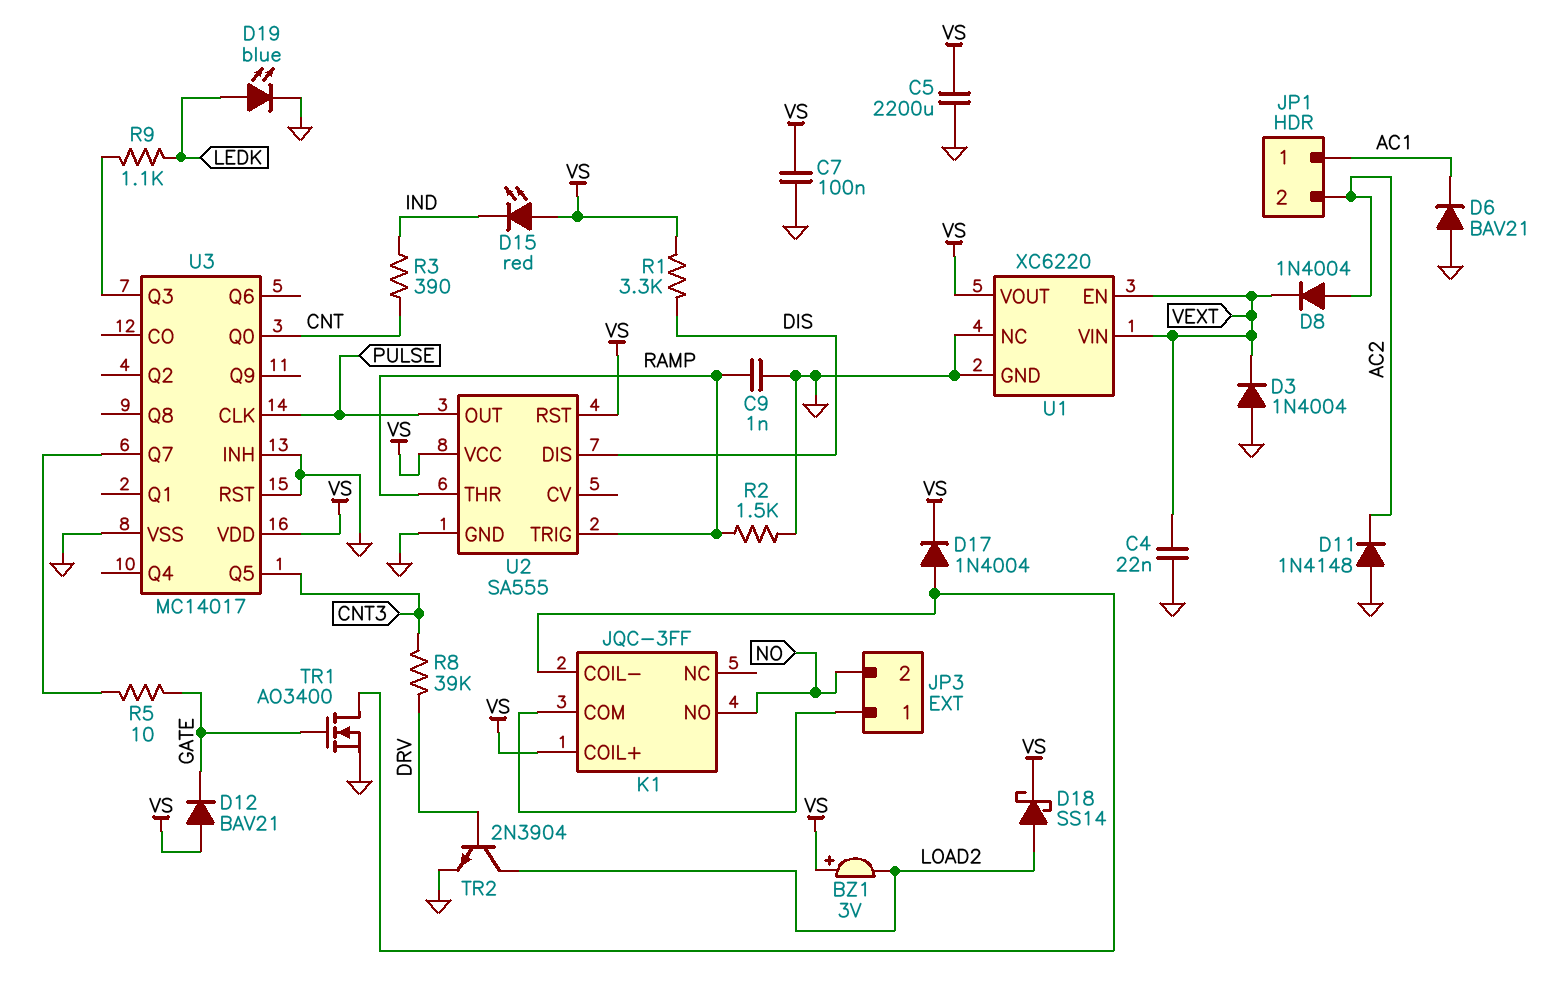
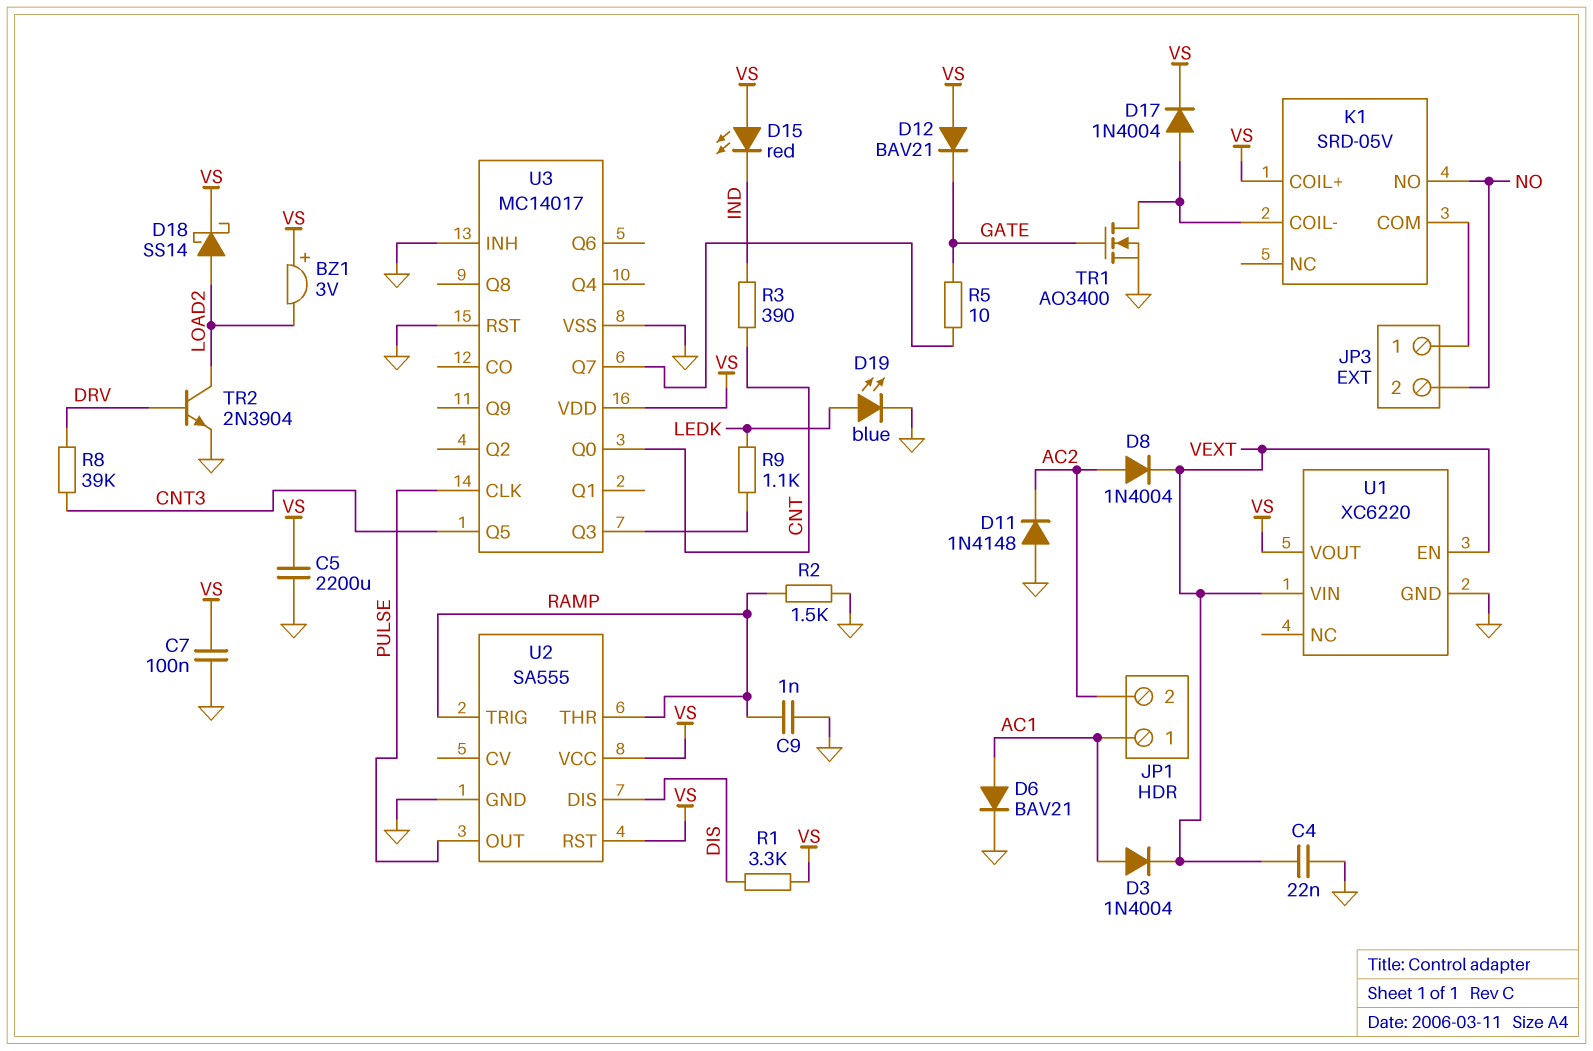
D3: diode 1N4004 (A GND, K VEXT) -> diode 1N4004 (A AC1, K VEXT)
D6: diode BAV21 (A GND, K AC1) -> diode BAV21 (A AC1, K GND)
K1: JQC-3FF -> SRD-05V
U1 pin NC: GND -> none

